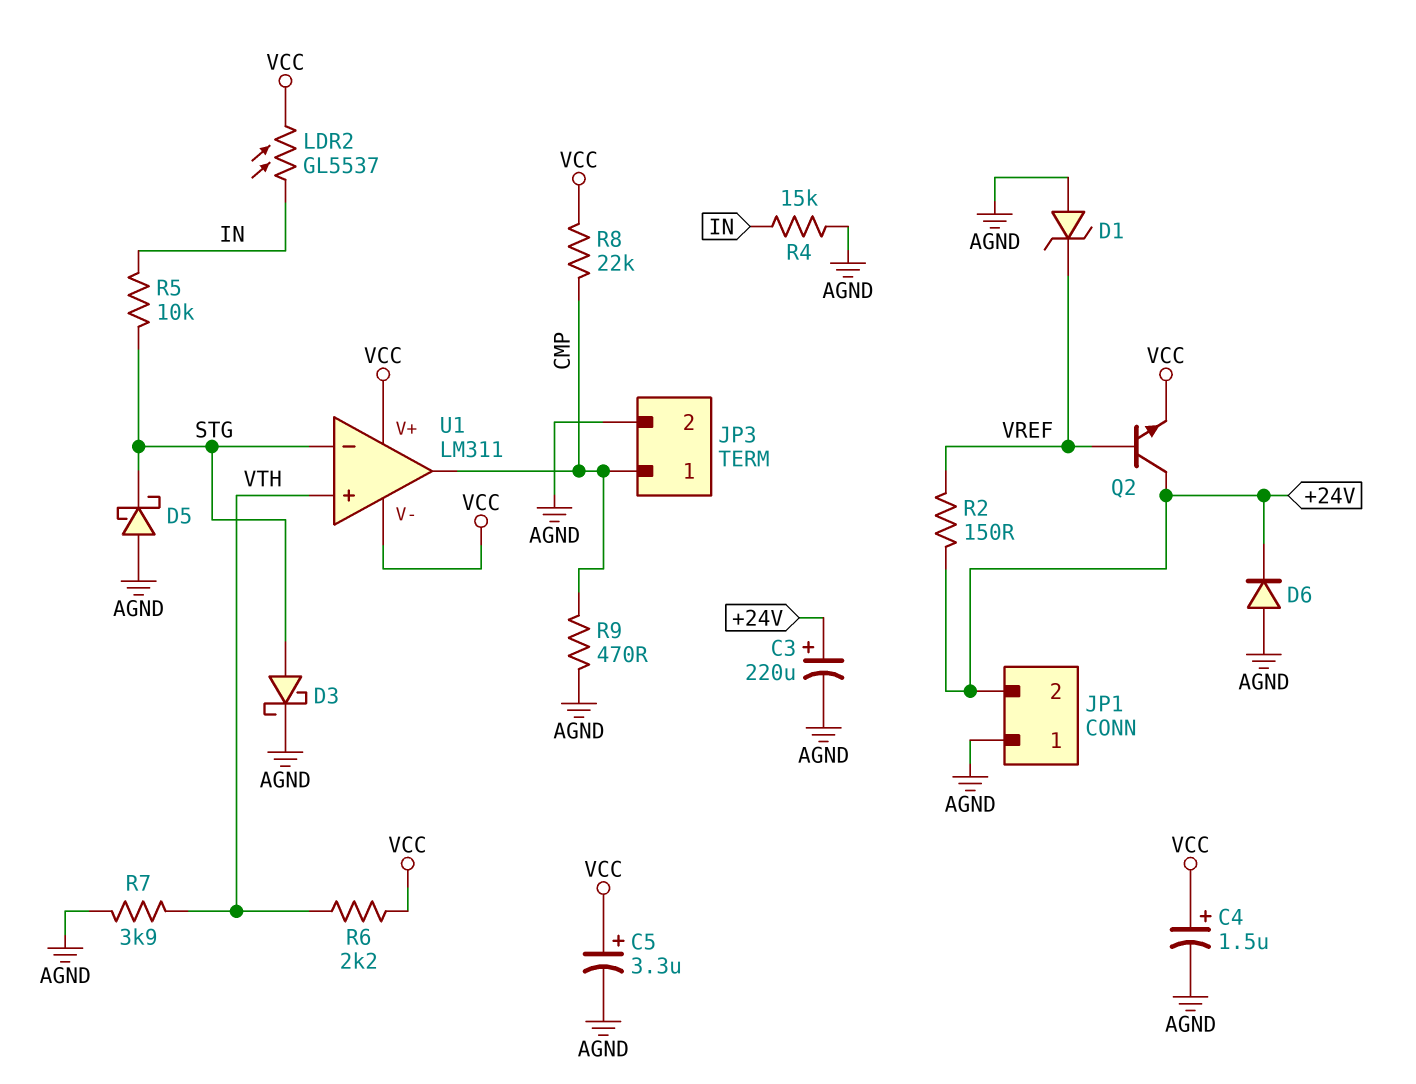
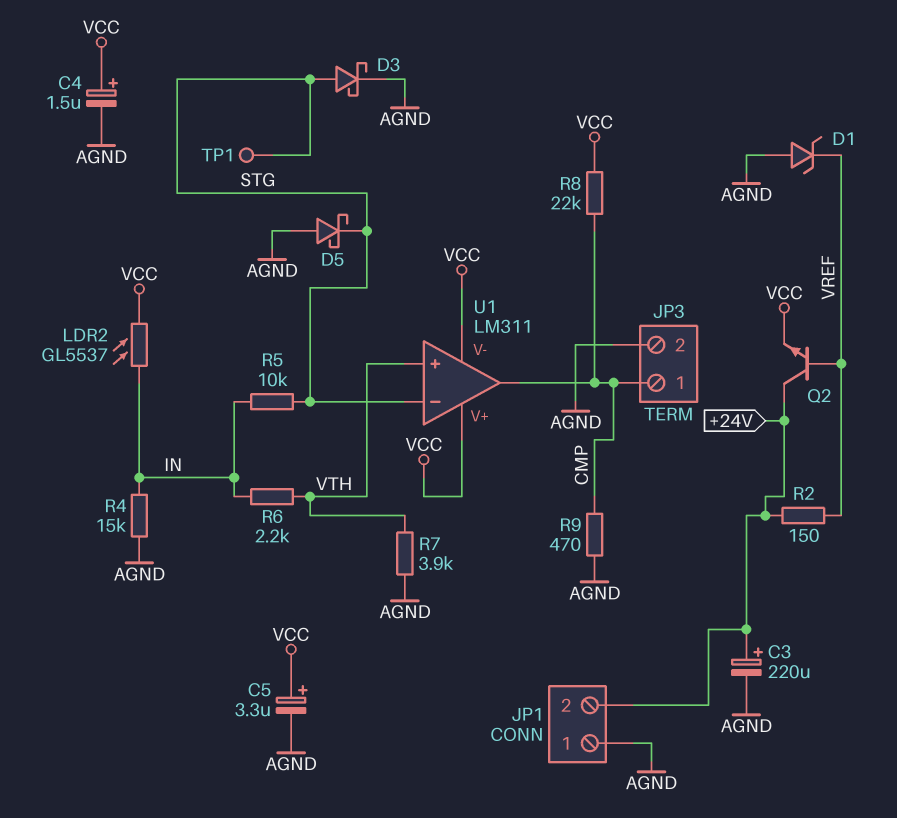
D6: diode (A AGND, K +24V) -> none
R6: 2.2k (VCC, VTH) -> 2.2k (IN, VTH)
TP1: none -> test point (STG)

